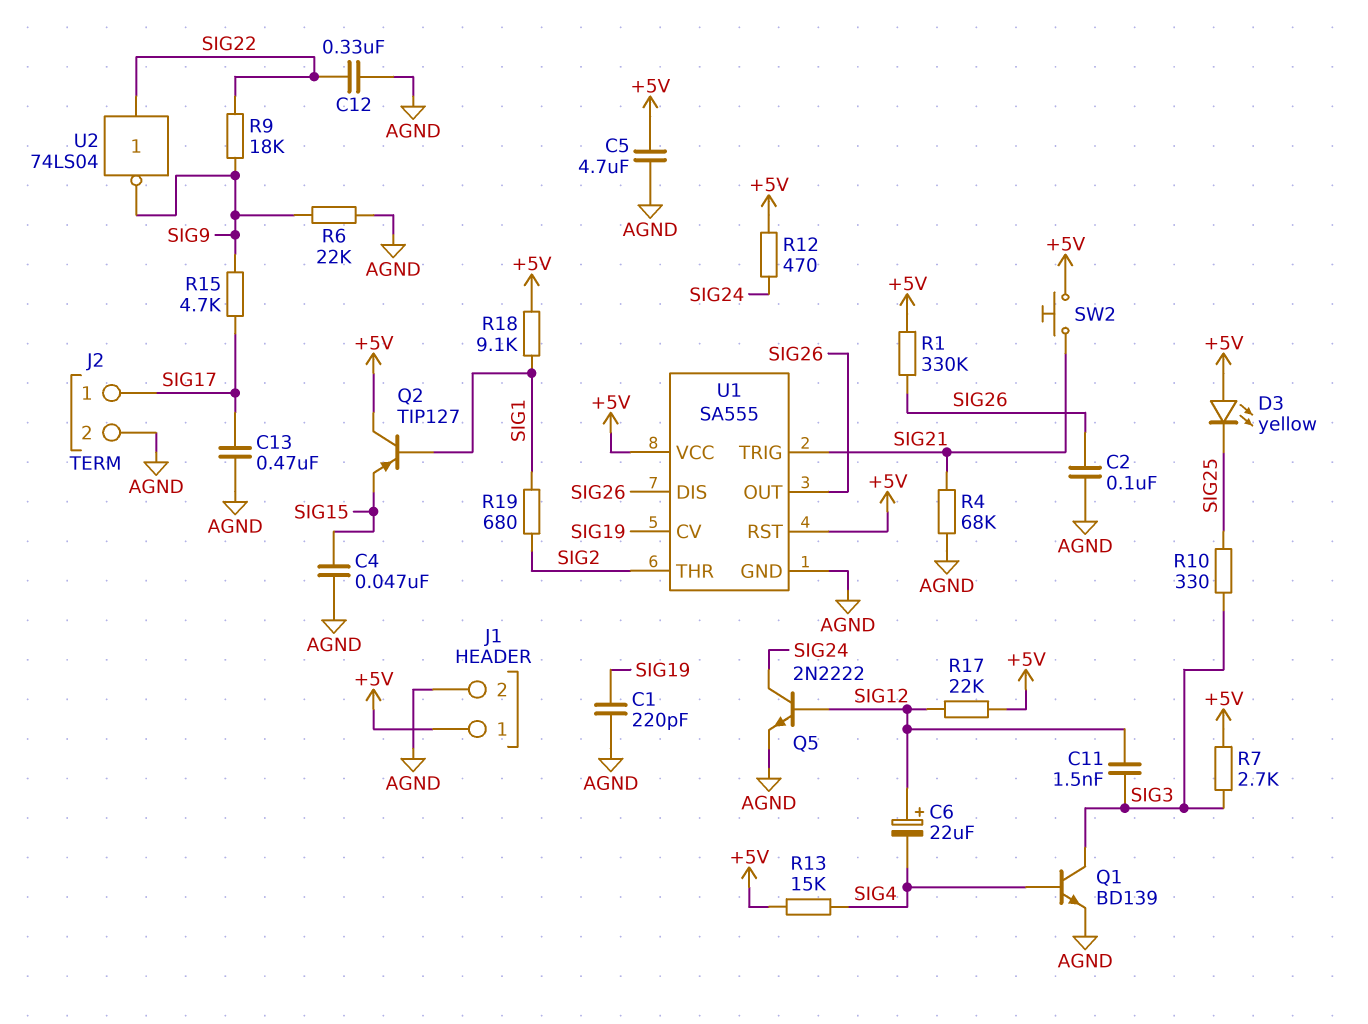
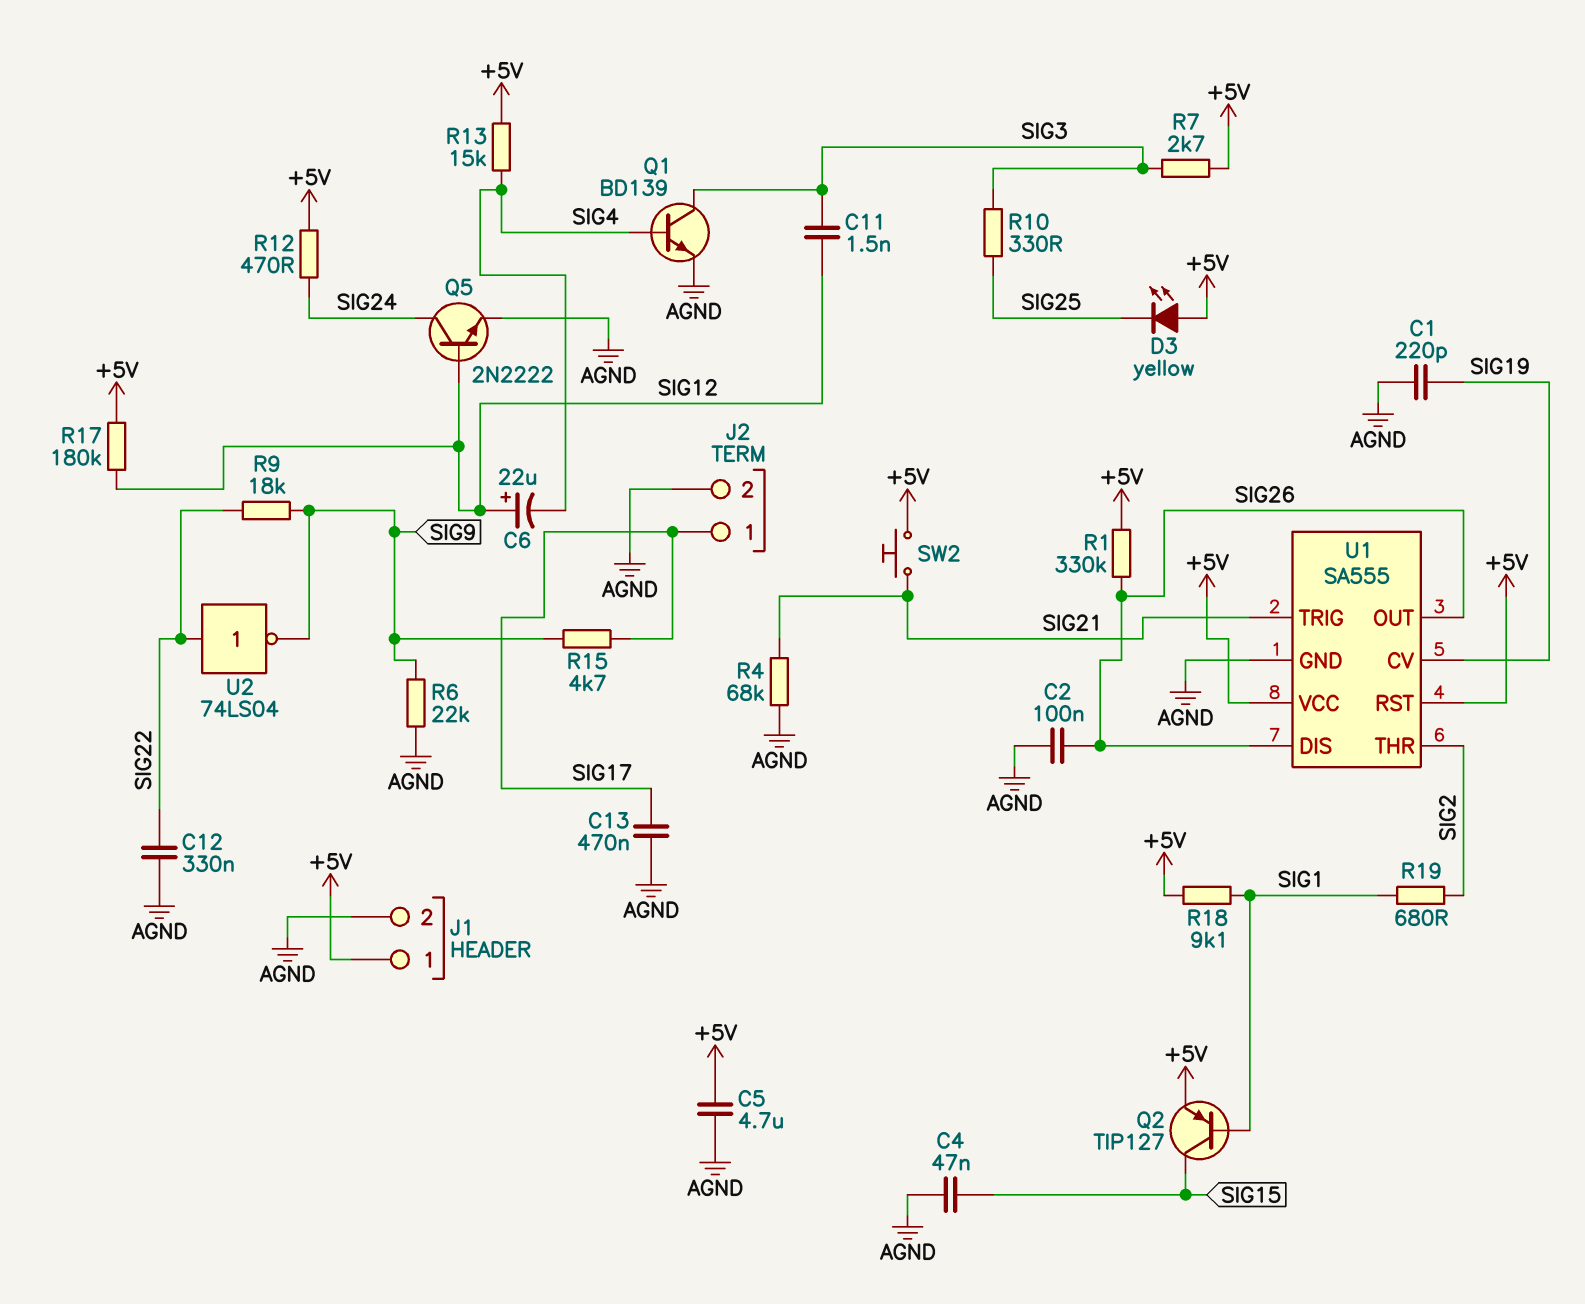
Q2: PNP TIP127 (B SIG1, C +5V, E SIG15) -> PNP TIP127 (B SIG1, C SIG15, E +5V)
R17: 22k (+5V, SIG12) -> 180k (+5V, SIG12)

